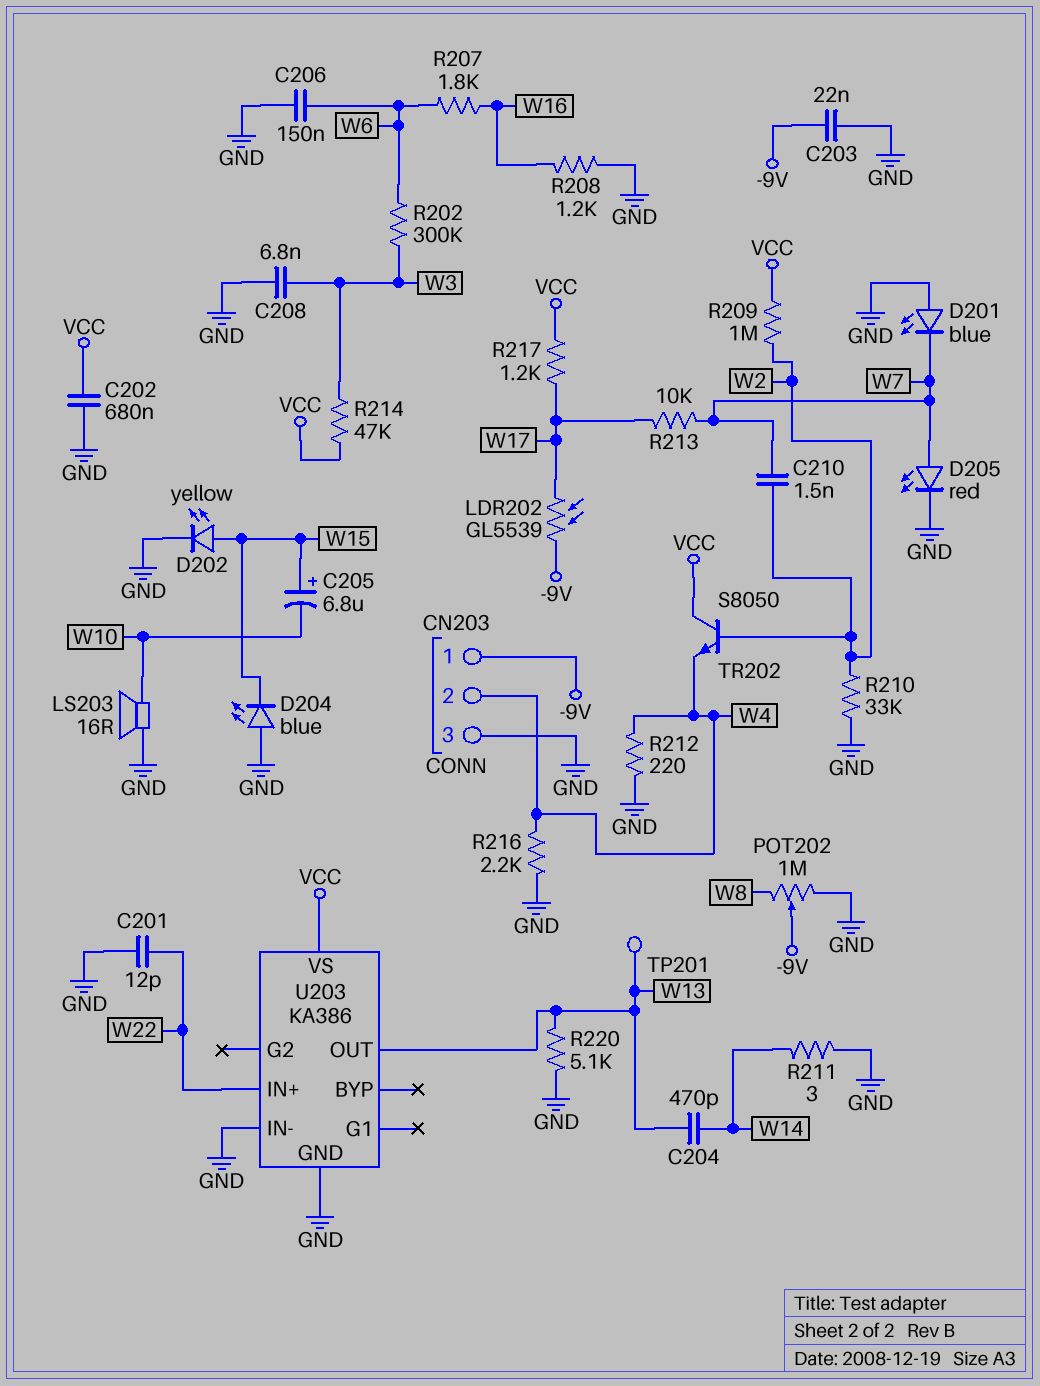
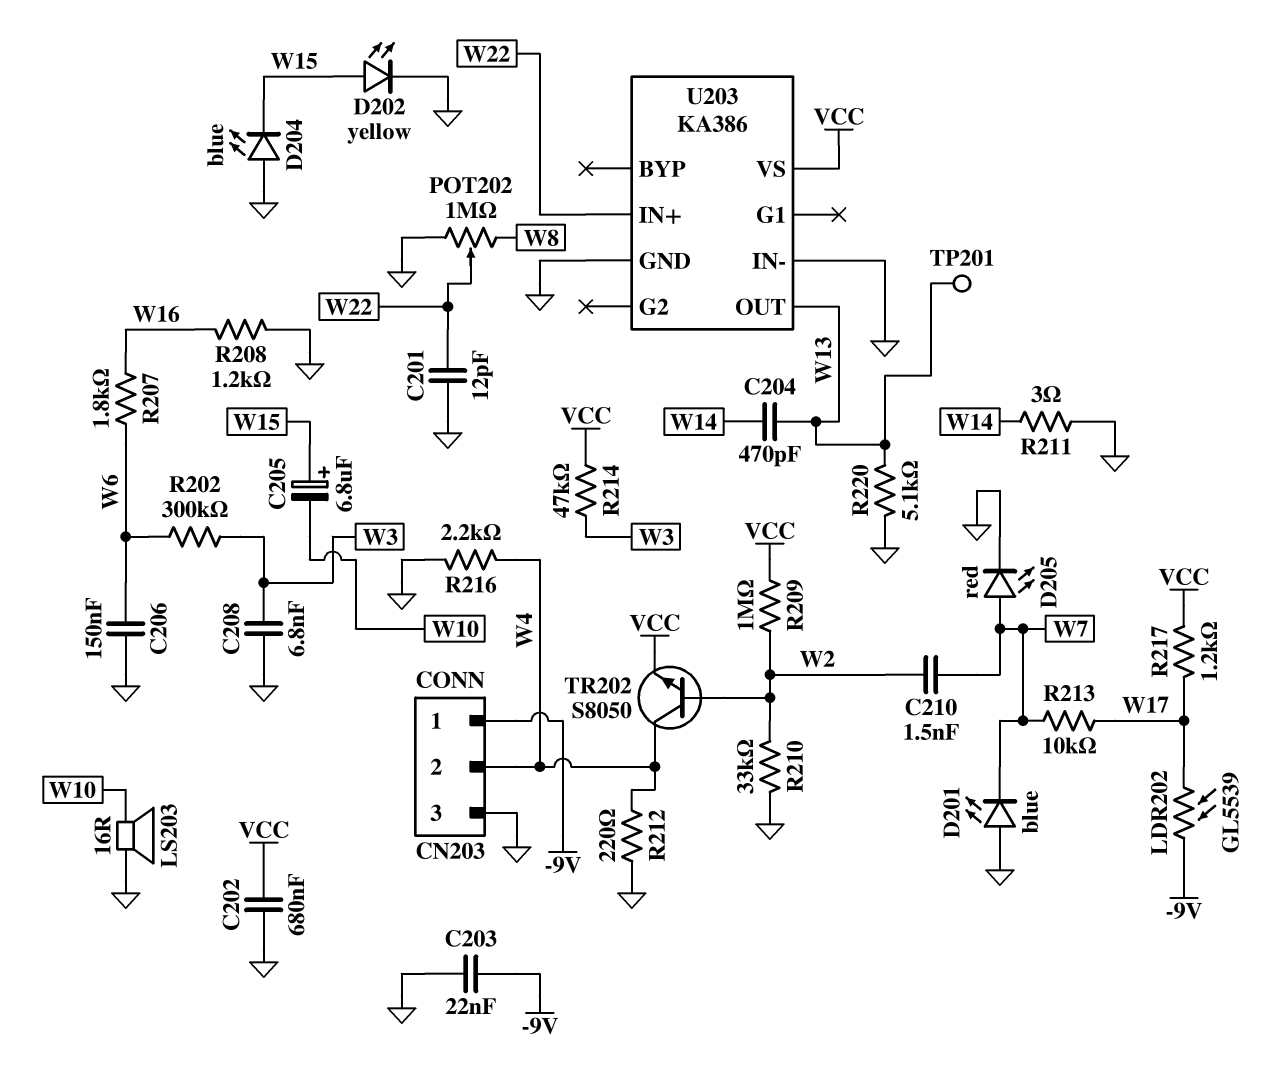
POT202: 1M (GND, W8, wiper -9V) -> 1M (GND, W8, wiper W22)
TR202: NPN S8050 (B W2, C VCC, E W4) -> NPN S8050 (B W2, C W4, E VCC)

